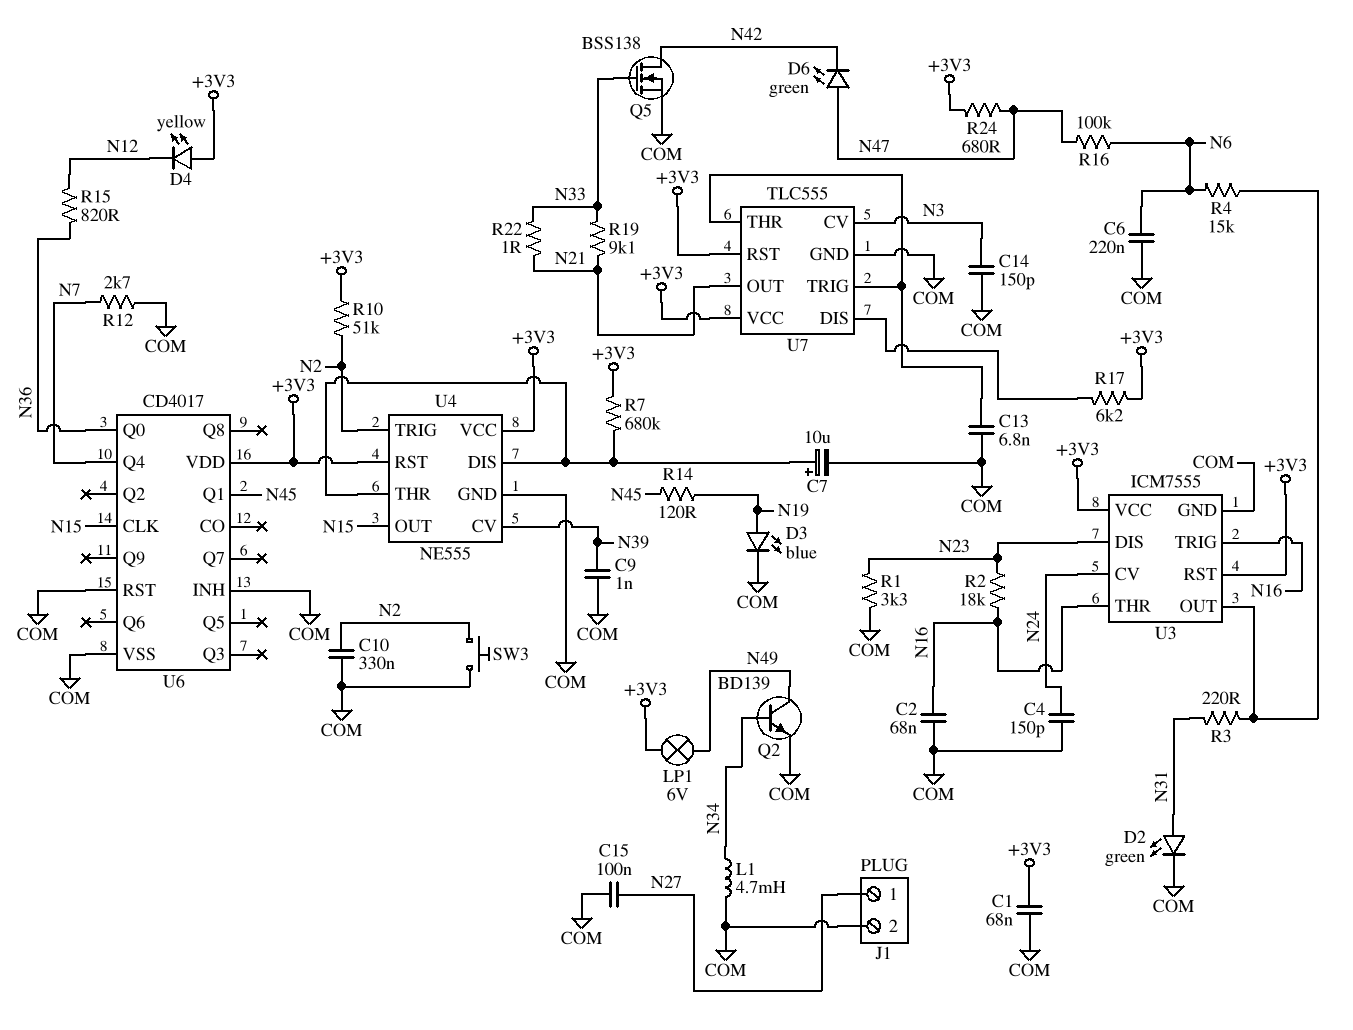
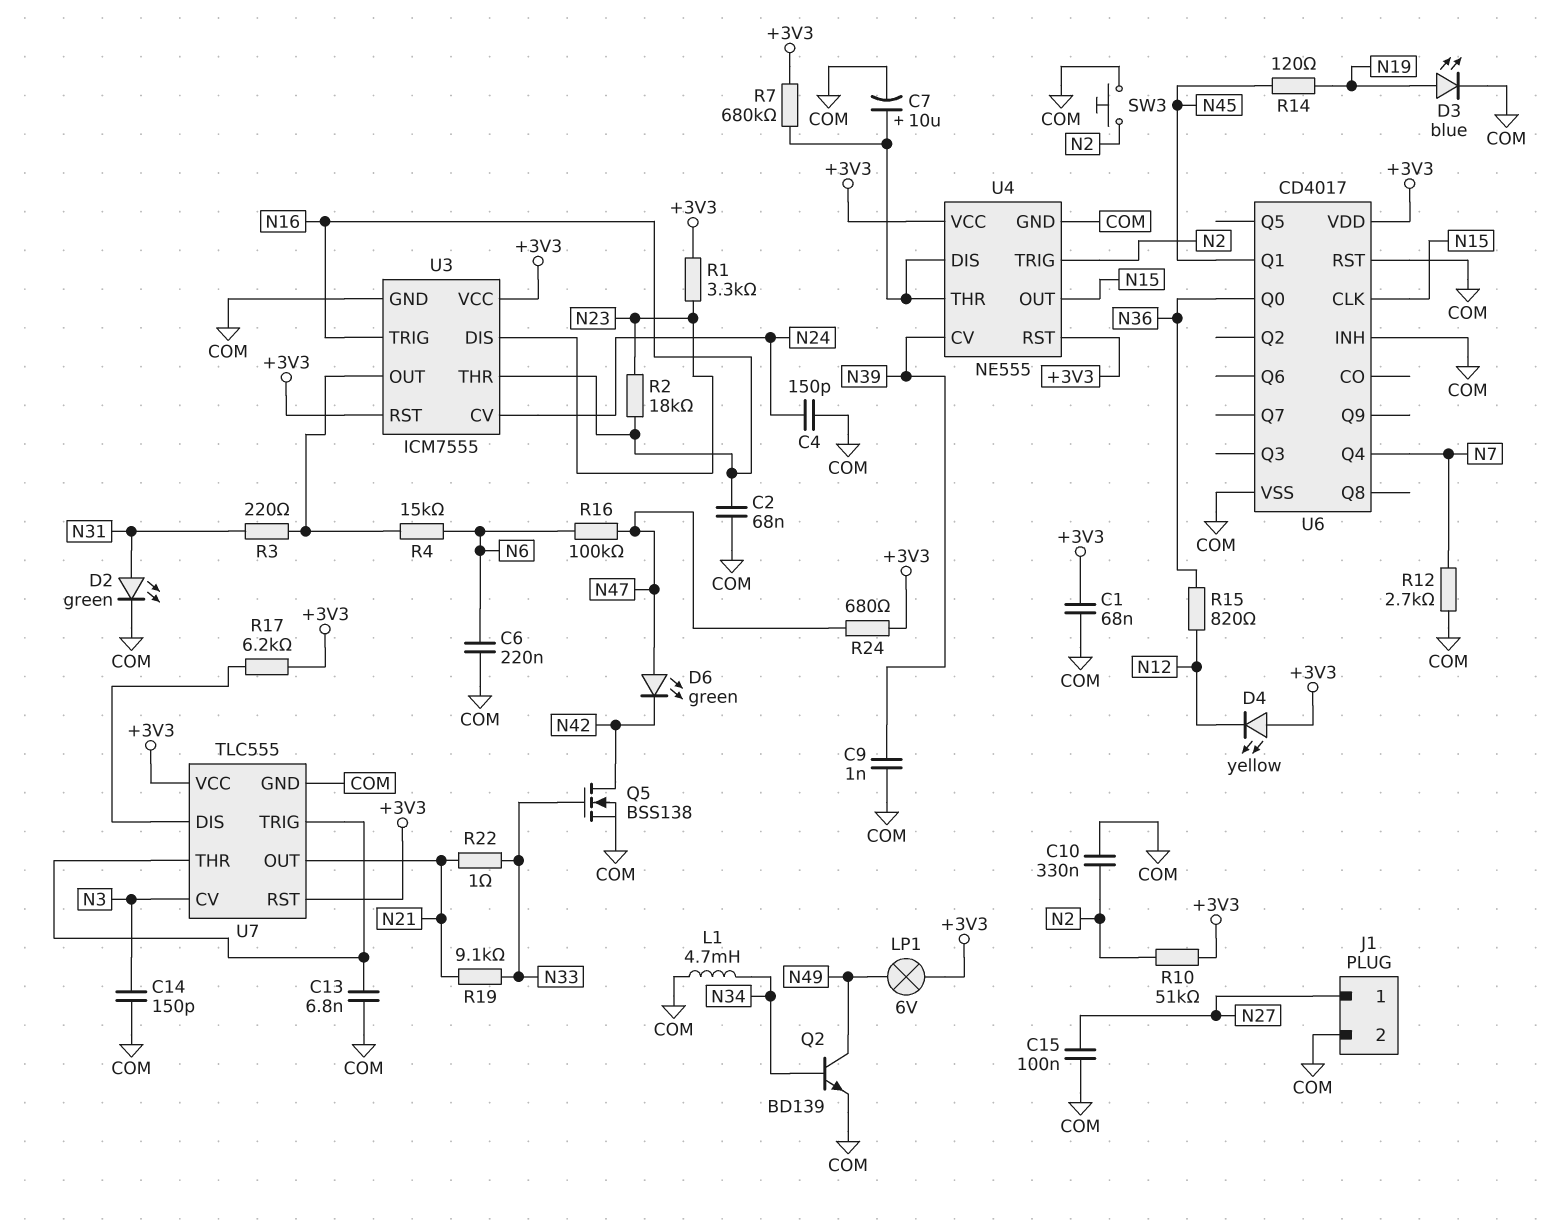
R1: 3.3k (COM, N23) -> 3.3k (+3V3, N23)

